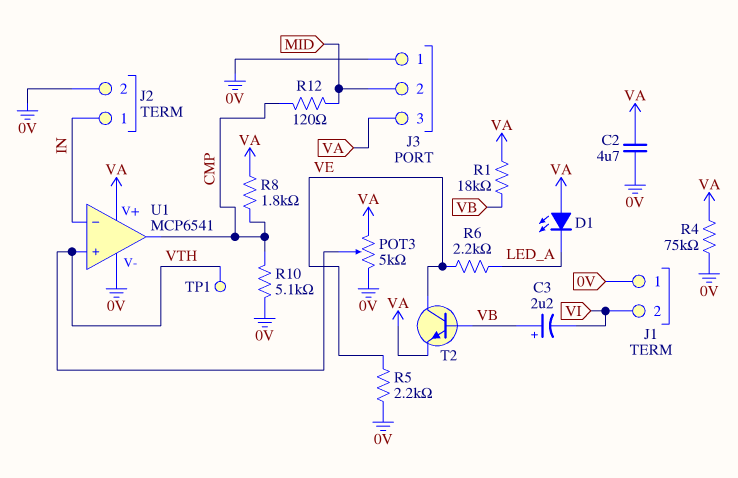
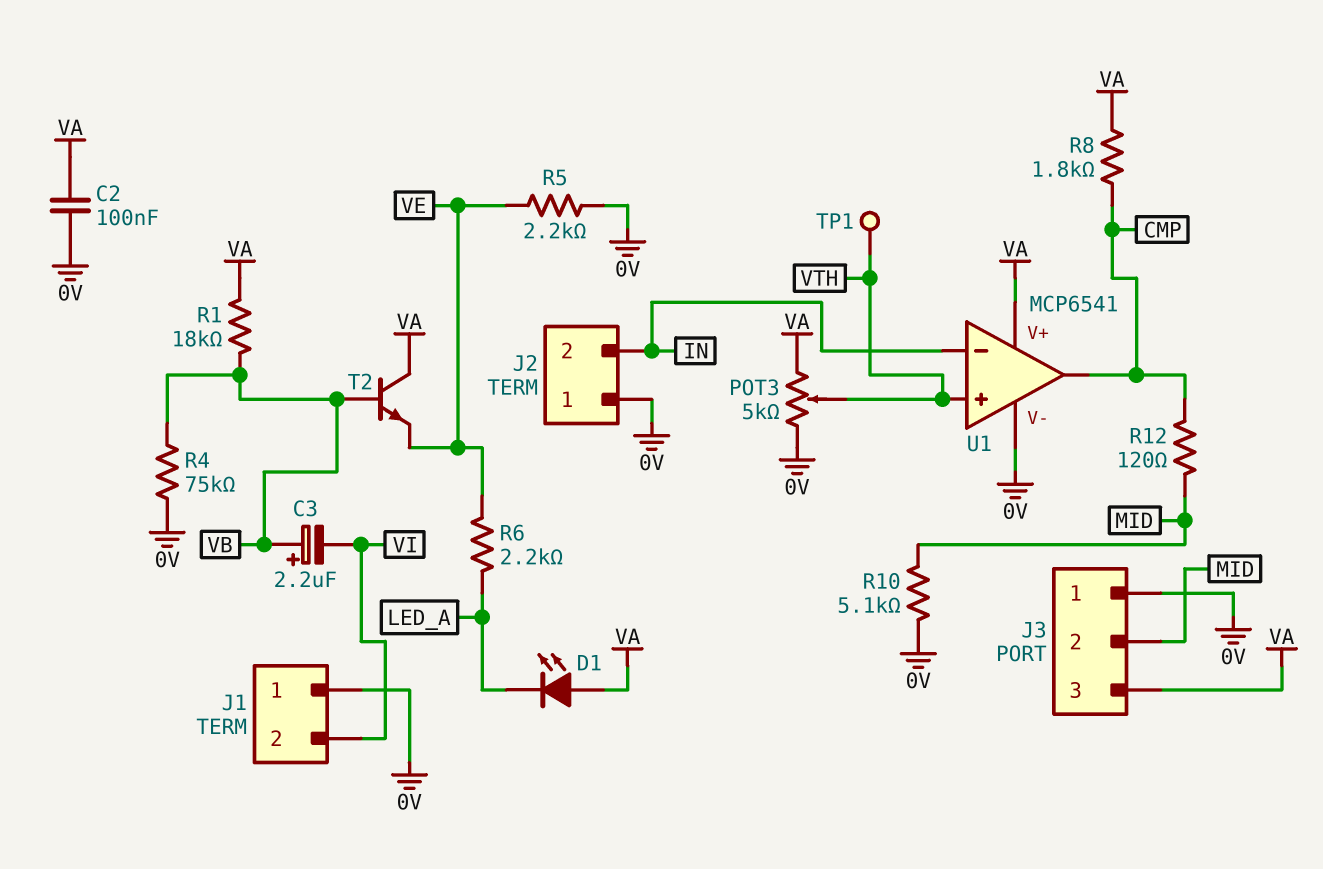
C2: 4.7uF (0V, VA) -> 100nF (0V, VA)
J2 pin 1: IN -> 0V
J2 pin 2: 0V -> IN
R4: 75k (0V, VA) -> 75k (0V, VB)
R10: 5.1k (0V, CMP) -> 5.1k (0V, MID)
T2: NPN (B VB, C VE, E VA) -> NPN (B VB, C VA, E VE)

